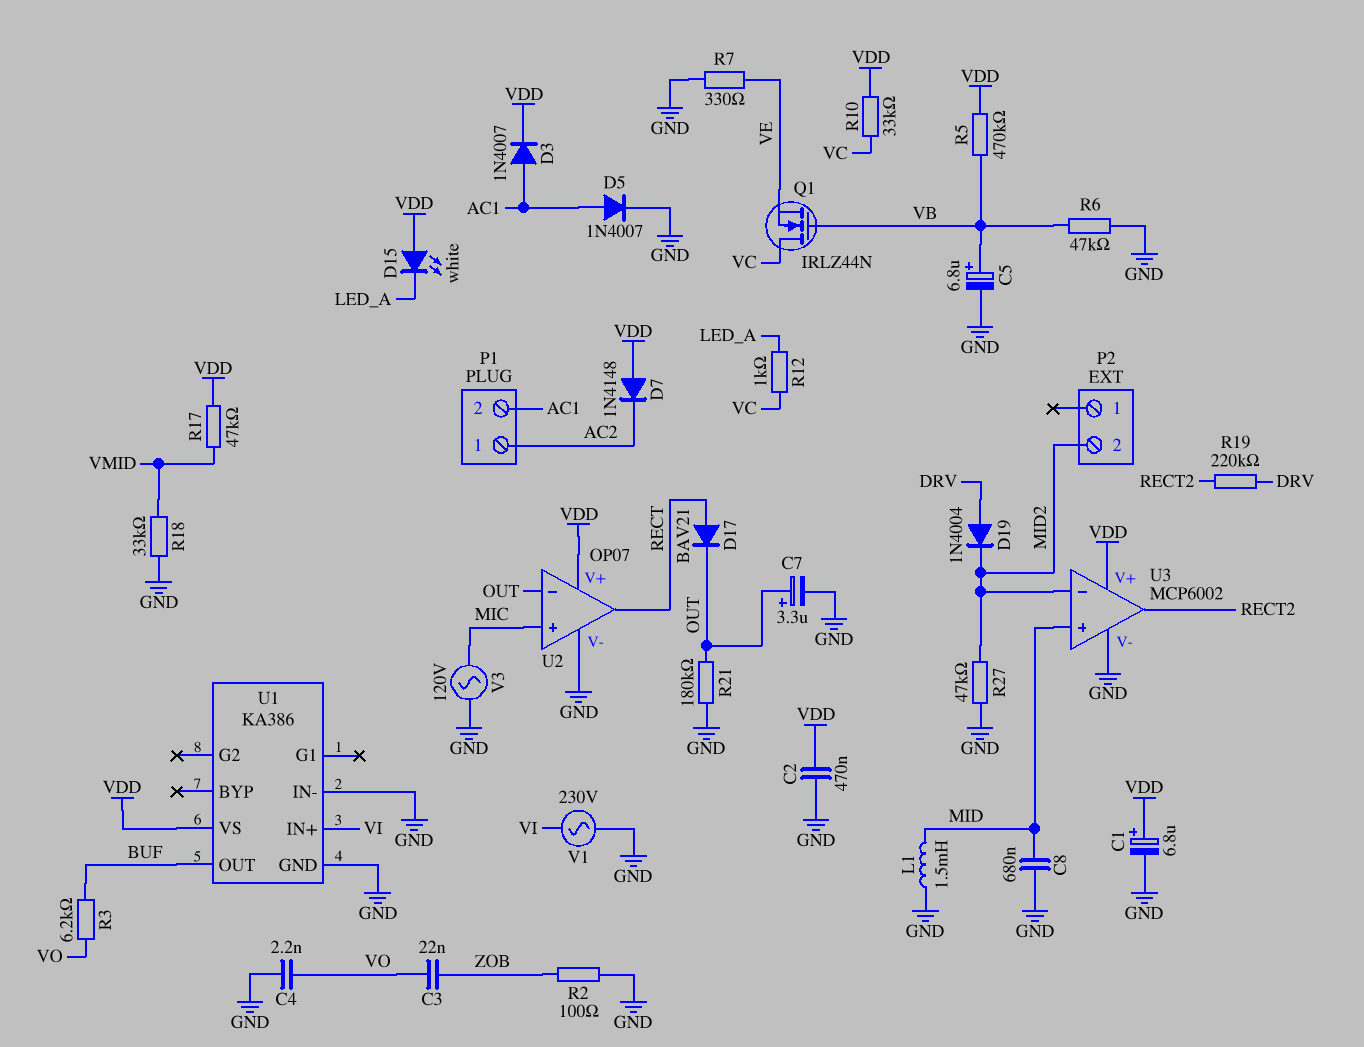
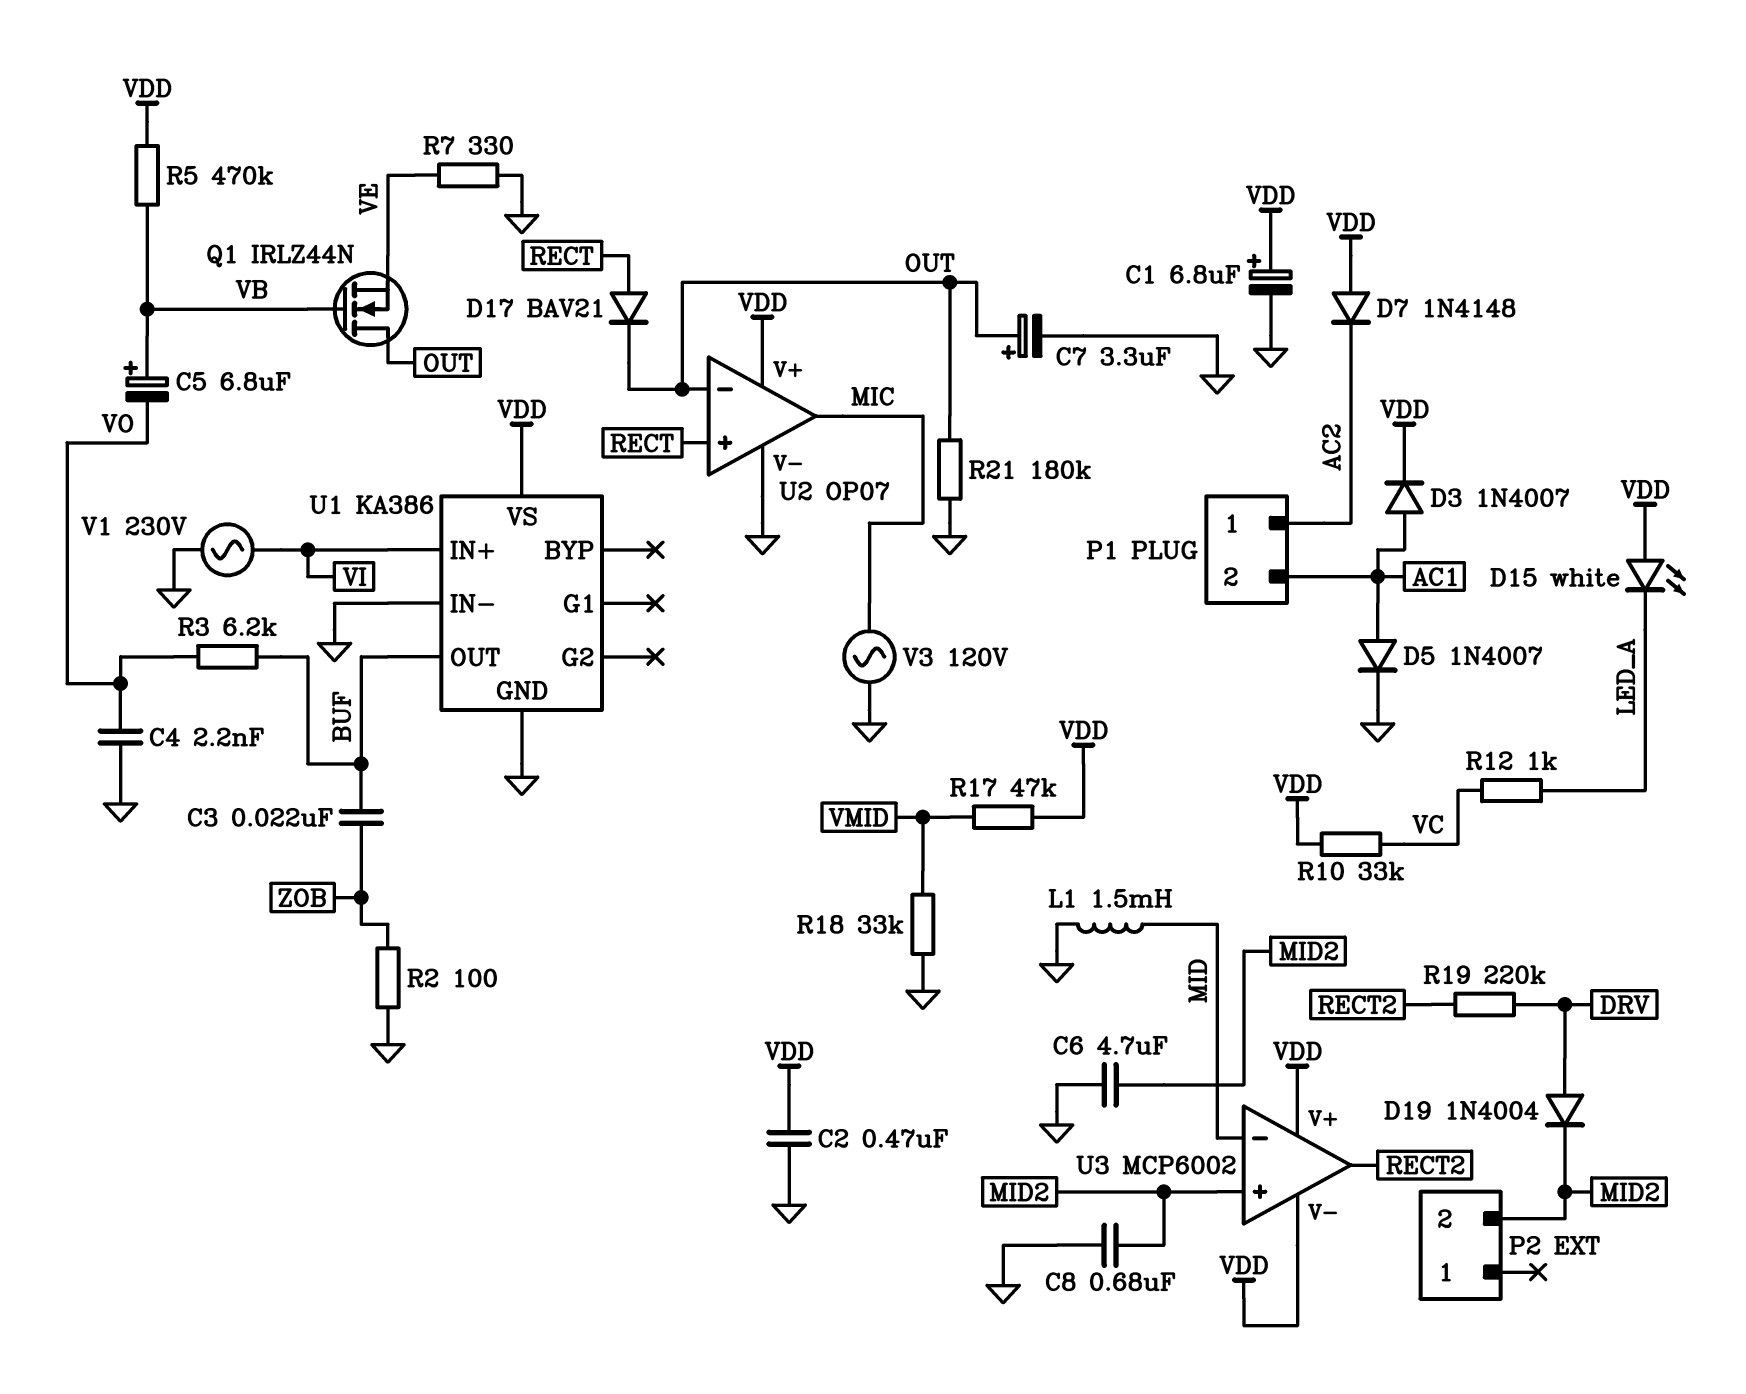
C3: 22nF (VO, ZOB) -> 22nF (BUF, ZOB)
C5: 6.8uF (plus VB, minus GND) -> 6.8uF (plus VB, minus VO)
C6: none -> 4.7uF (GND, MID2)
C8: 680nF (GND, MID) -> 680nF (GND, MID2)
Q1: NMOS IRLZ44N (G VB, D VC, S VE) -> NMOS IRLZ44N (G VB, D OUT, S VE)
R6: 47k (GND, VB) -> none
R27: 47k (GND, MID2) -> none
U2 pin in+: MIC -> RECT
U2 pin out: RECT -> MIC
U3 pin V-: GND -> VDD
U3 pin in+: MID -> MID2
U3 pin in-: MID2 -> MID

